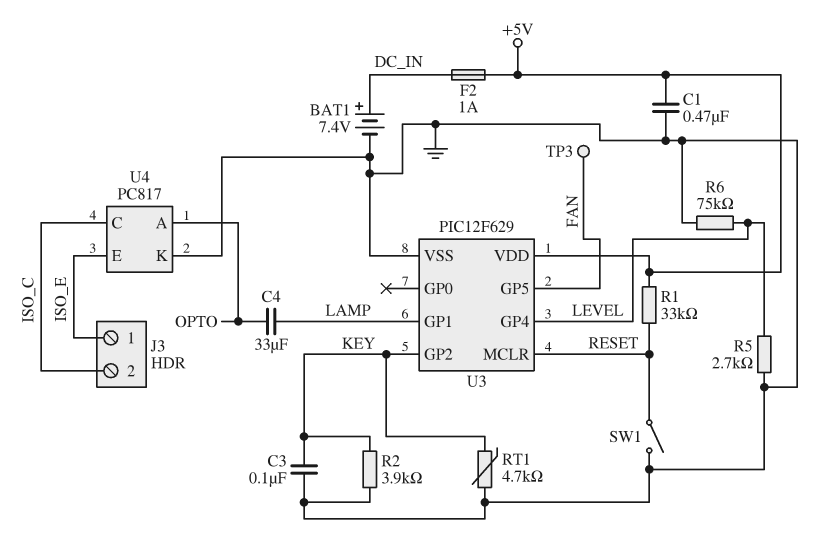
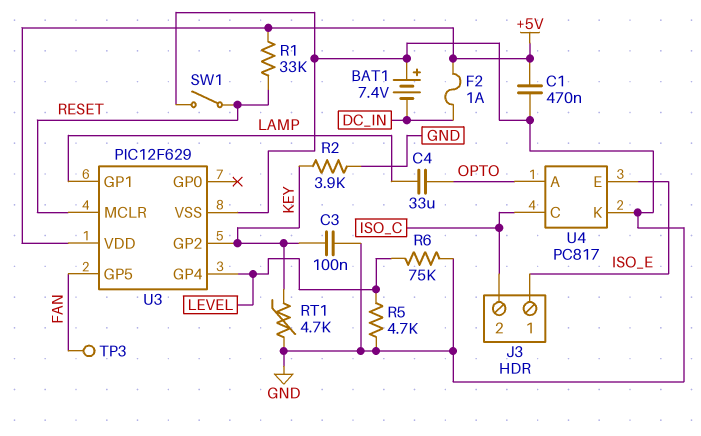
BAT1: 7.4V (plus DC_IN, minus GND) -> 7.4V (plus GND, minus DC_IN)
R5: 2.7k (GND, LEVEL) -> 4.7k (GND, LEVEL)

